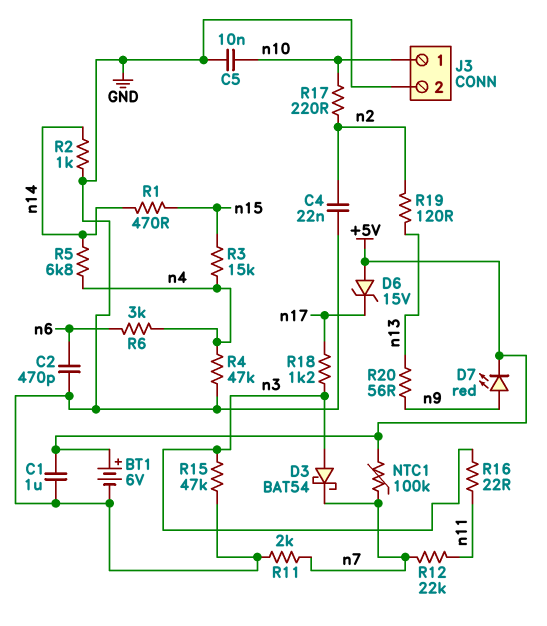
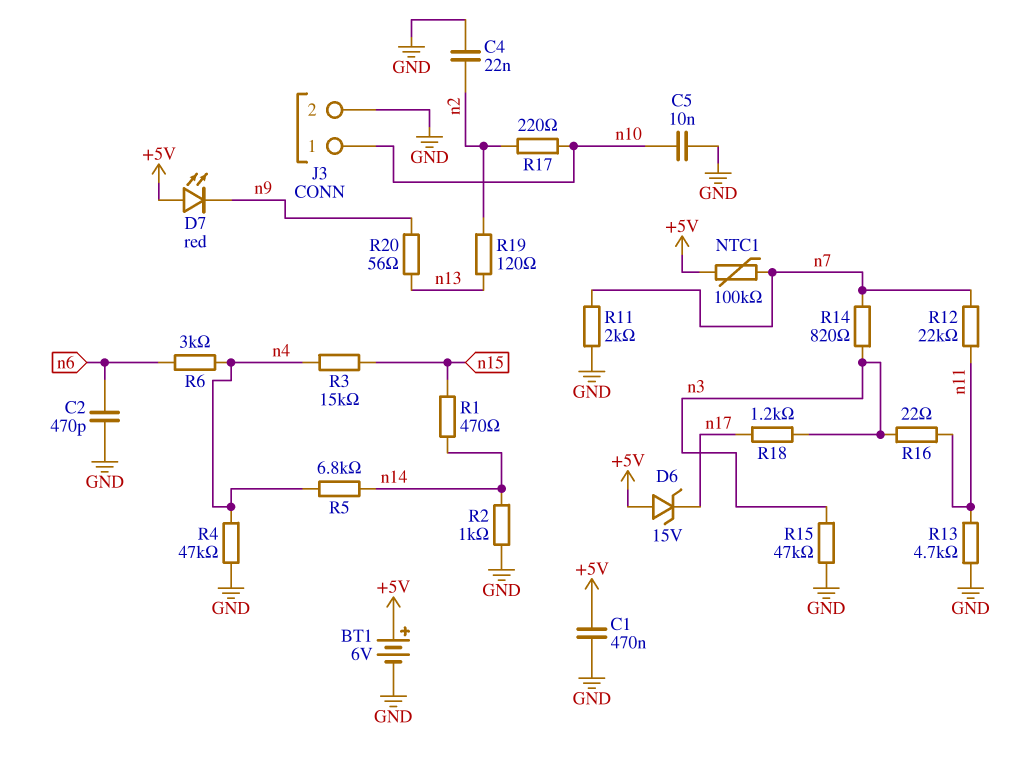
C1: 1uF (+5V, GND) -> 470nF (+5V, GND)
D3: schottky BAT54 (A n3, K n7) -> none
D7: LED red (A n9, K +5V) -> LED red (A +5V, K n9)
R13: none -> 4.7k (GND, n11)
R14: none -> 820 (n3, n7)

